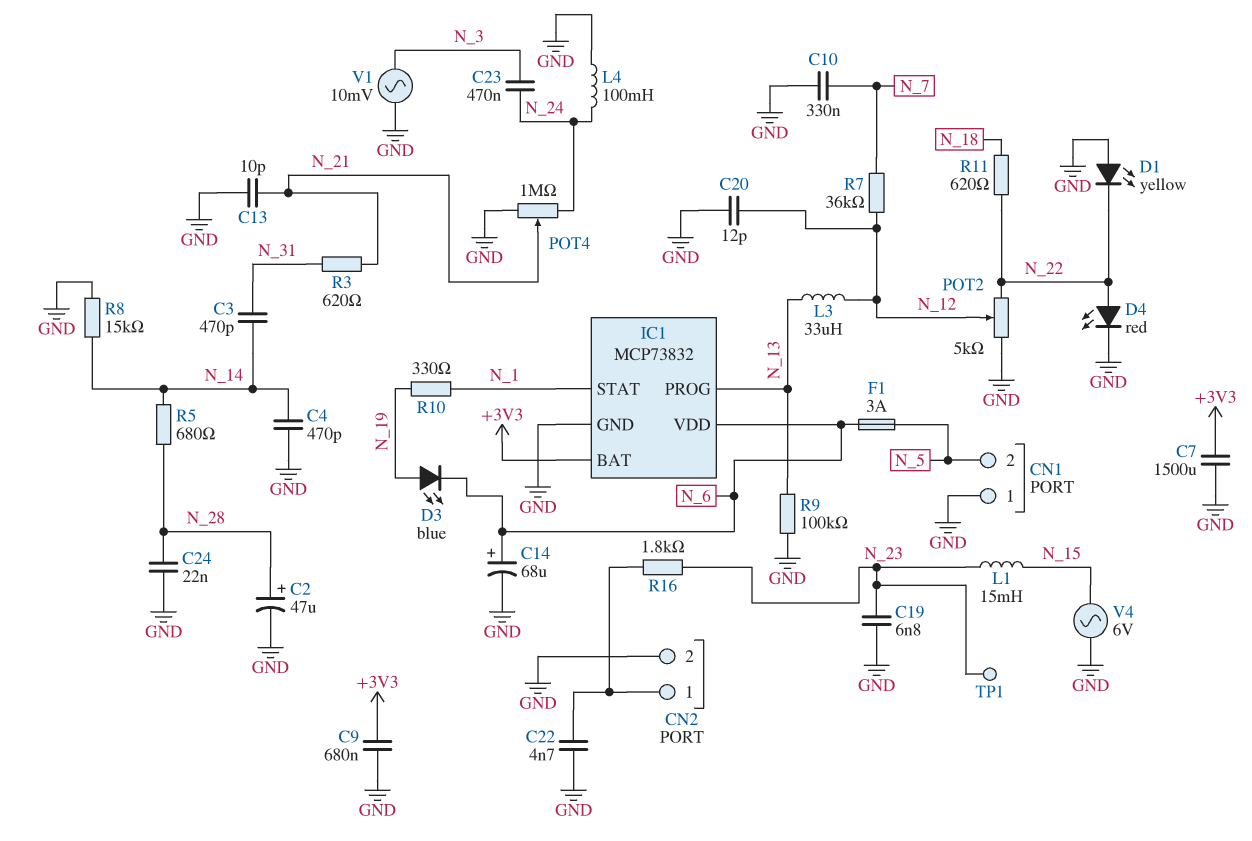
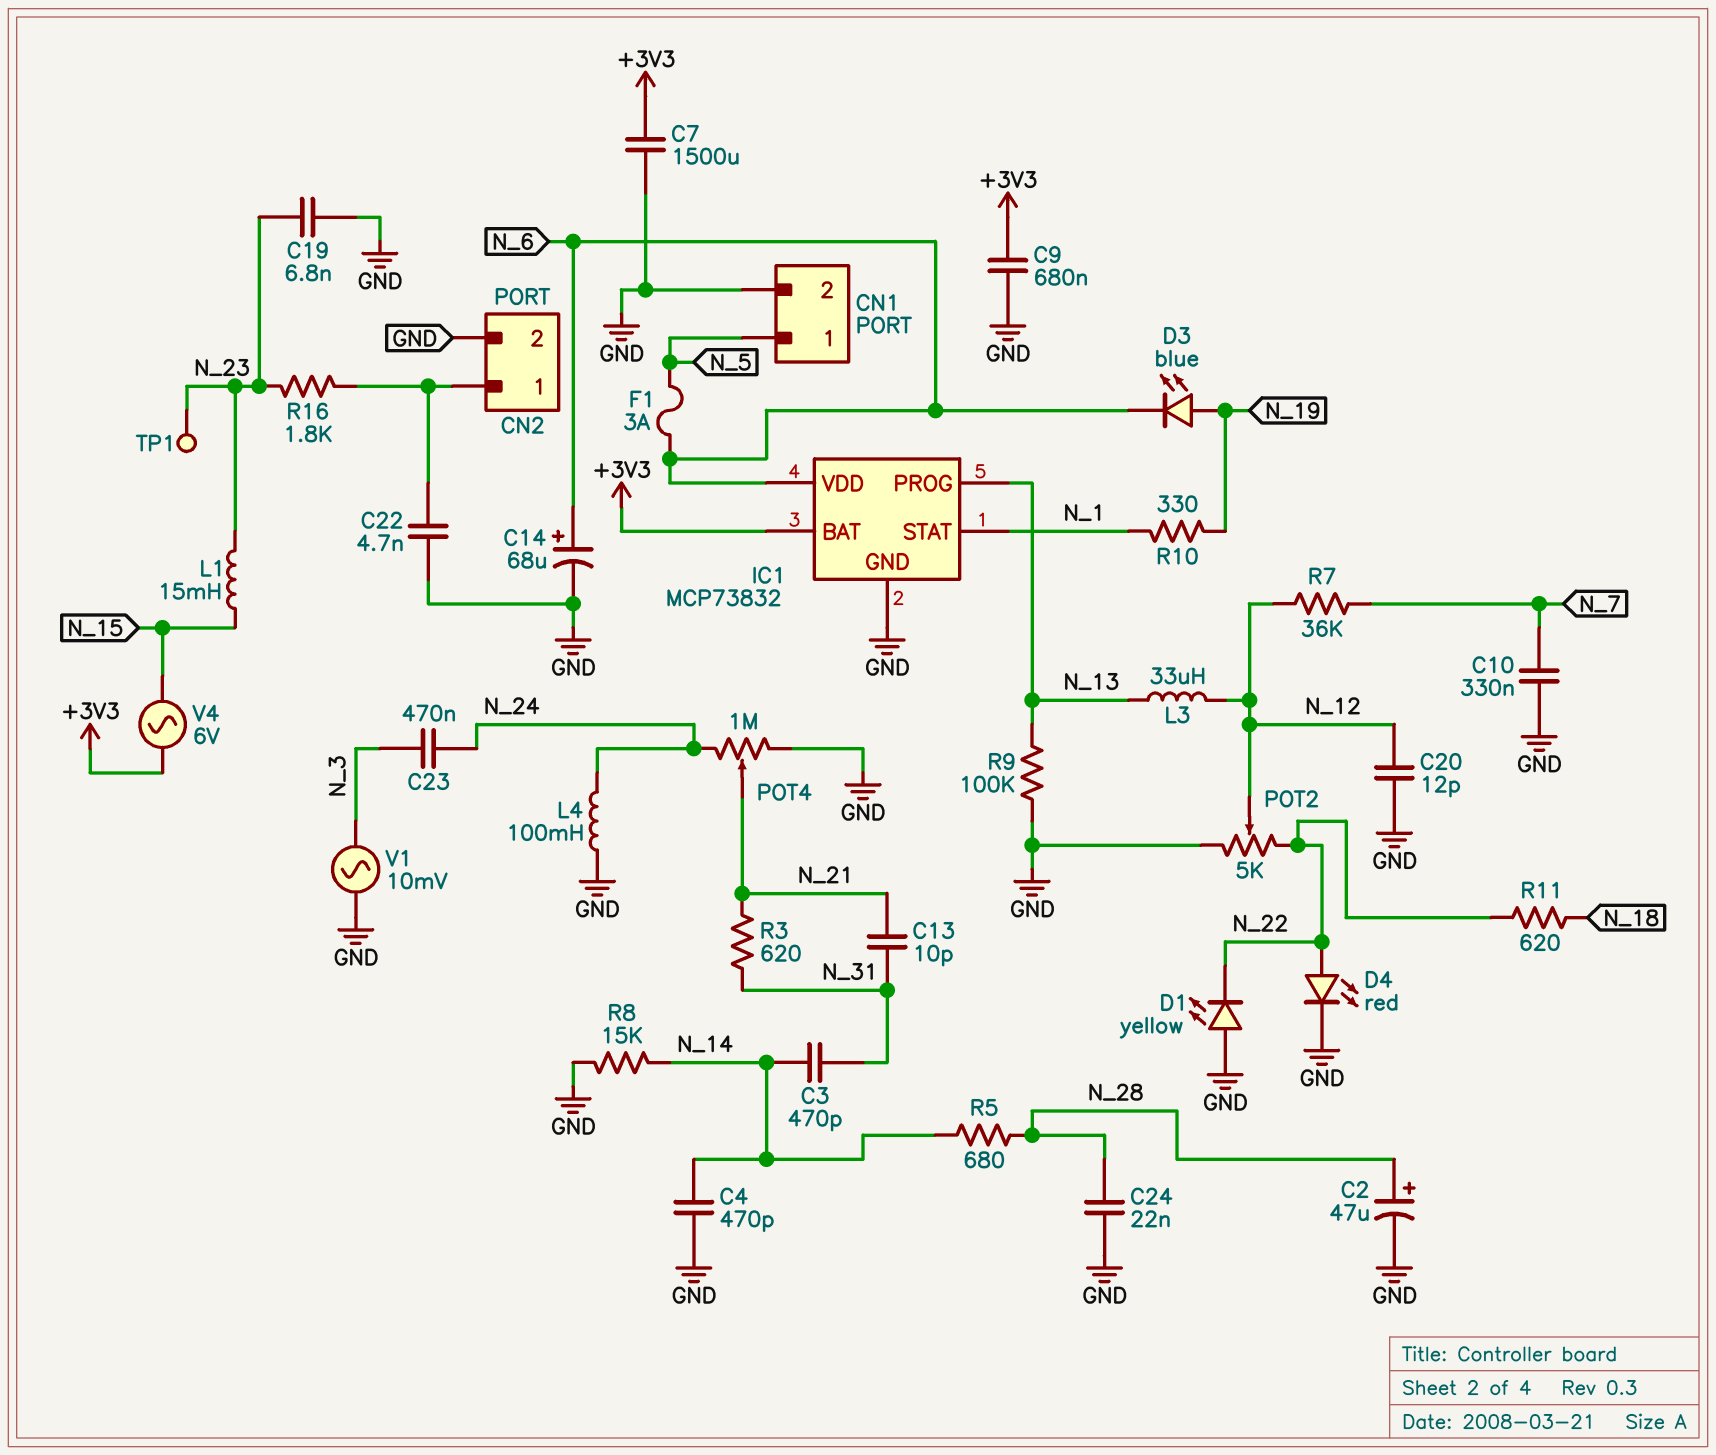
C13: 10pF (GND, N_21) -> 10pF (N_21, N_31)
CN1 pin 1: GND -> N_5
CN1 pin 2: N_5 -> GND
V4: AC 6V (GND, N_15) -> AC 6V (+3V3, N_15)

